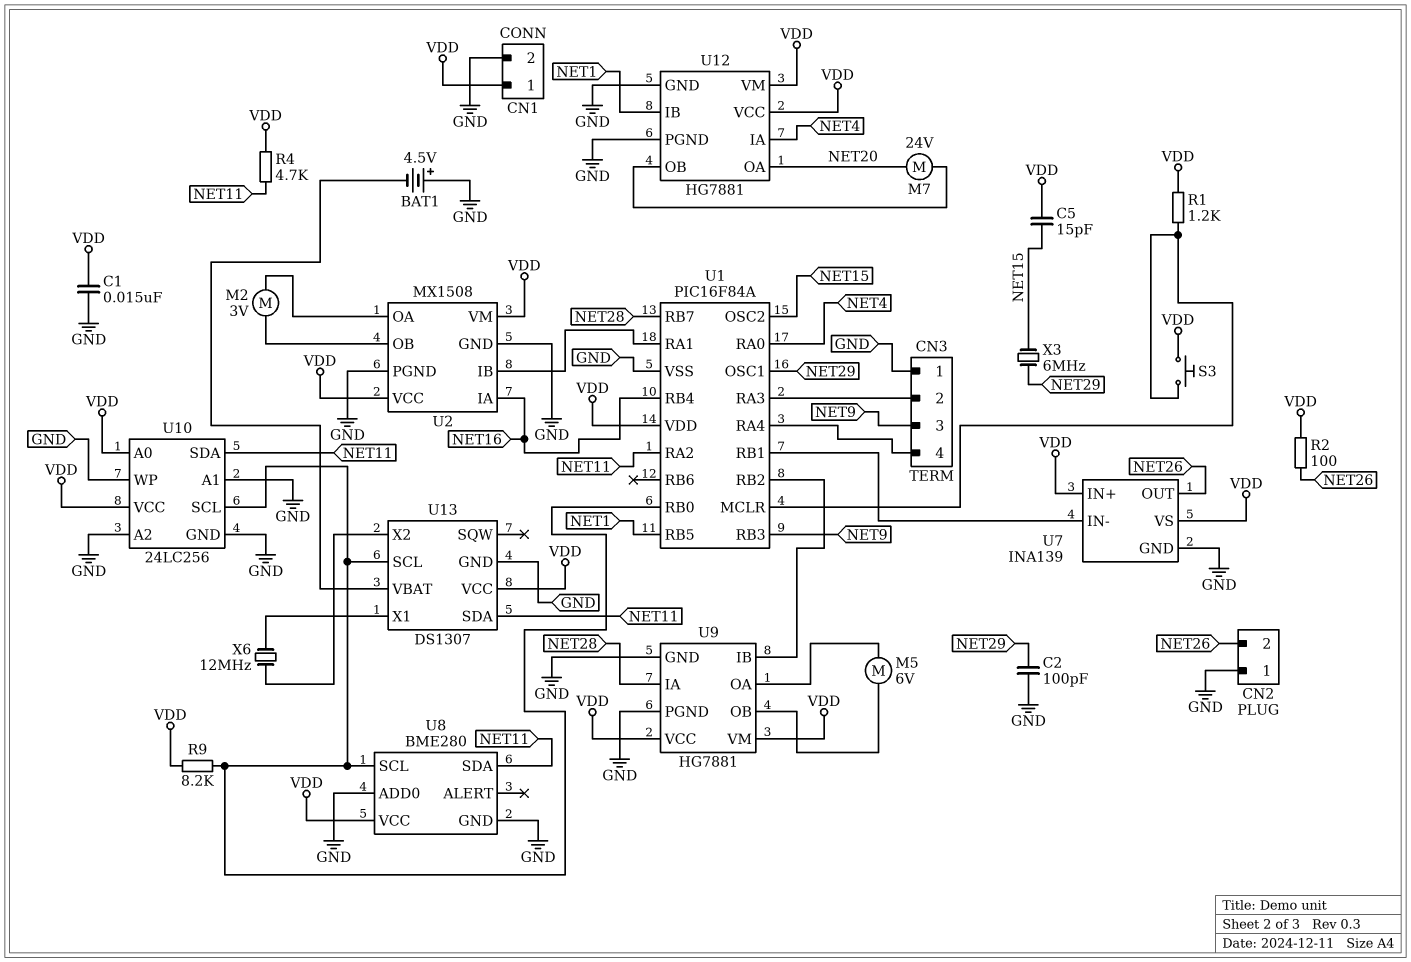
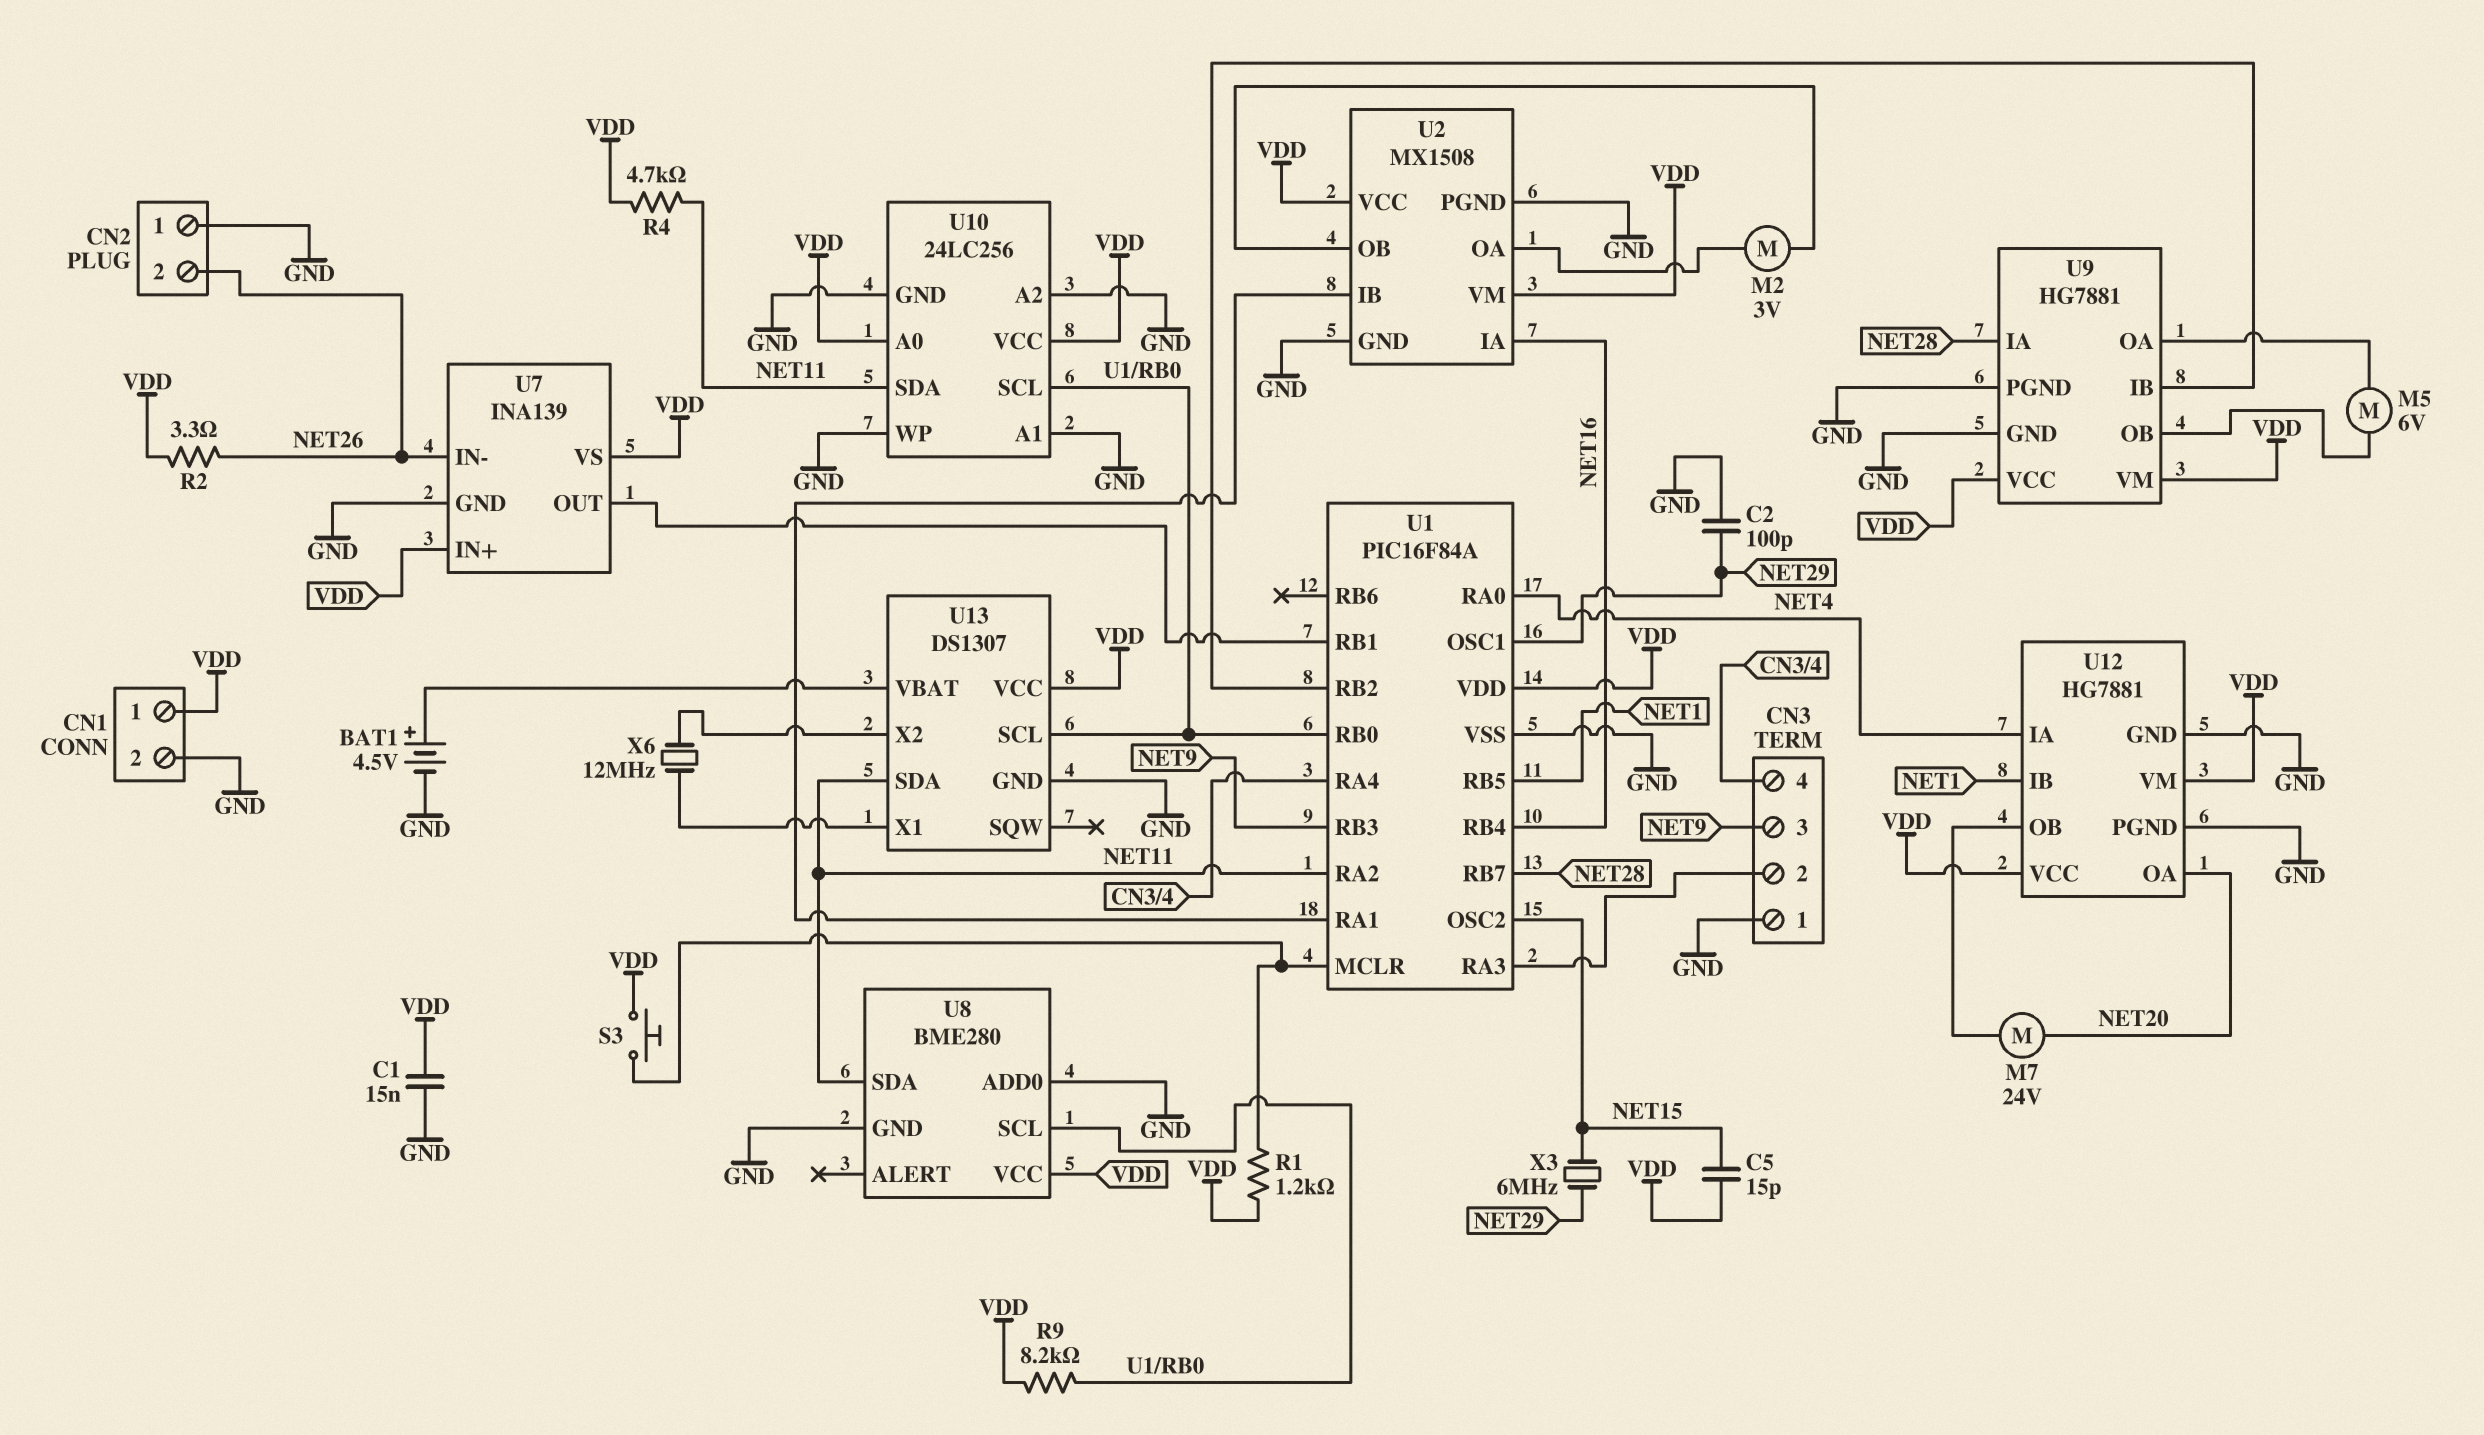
BAT1: 4.5V (plus GND, minus U13/VBAT) -> 4.5V (plus U13/VBAT, minus GND)
R2: 100 (NET26, VDD) -> 3.3 (NET26, VDD)
U7 pin IN-: U1/RB1 -> NET26
U7 pin OUT: NET26 -> U1/RB1

